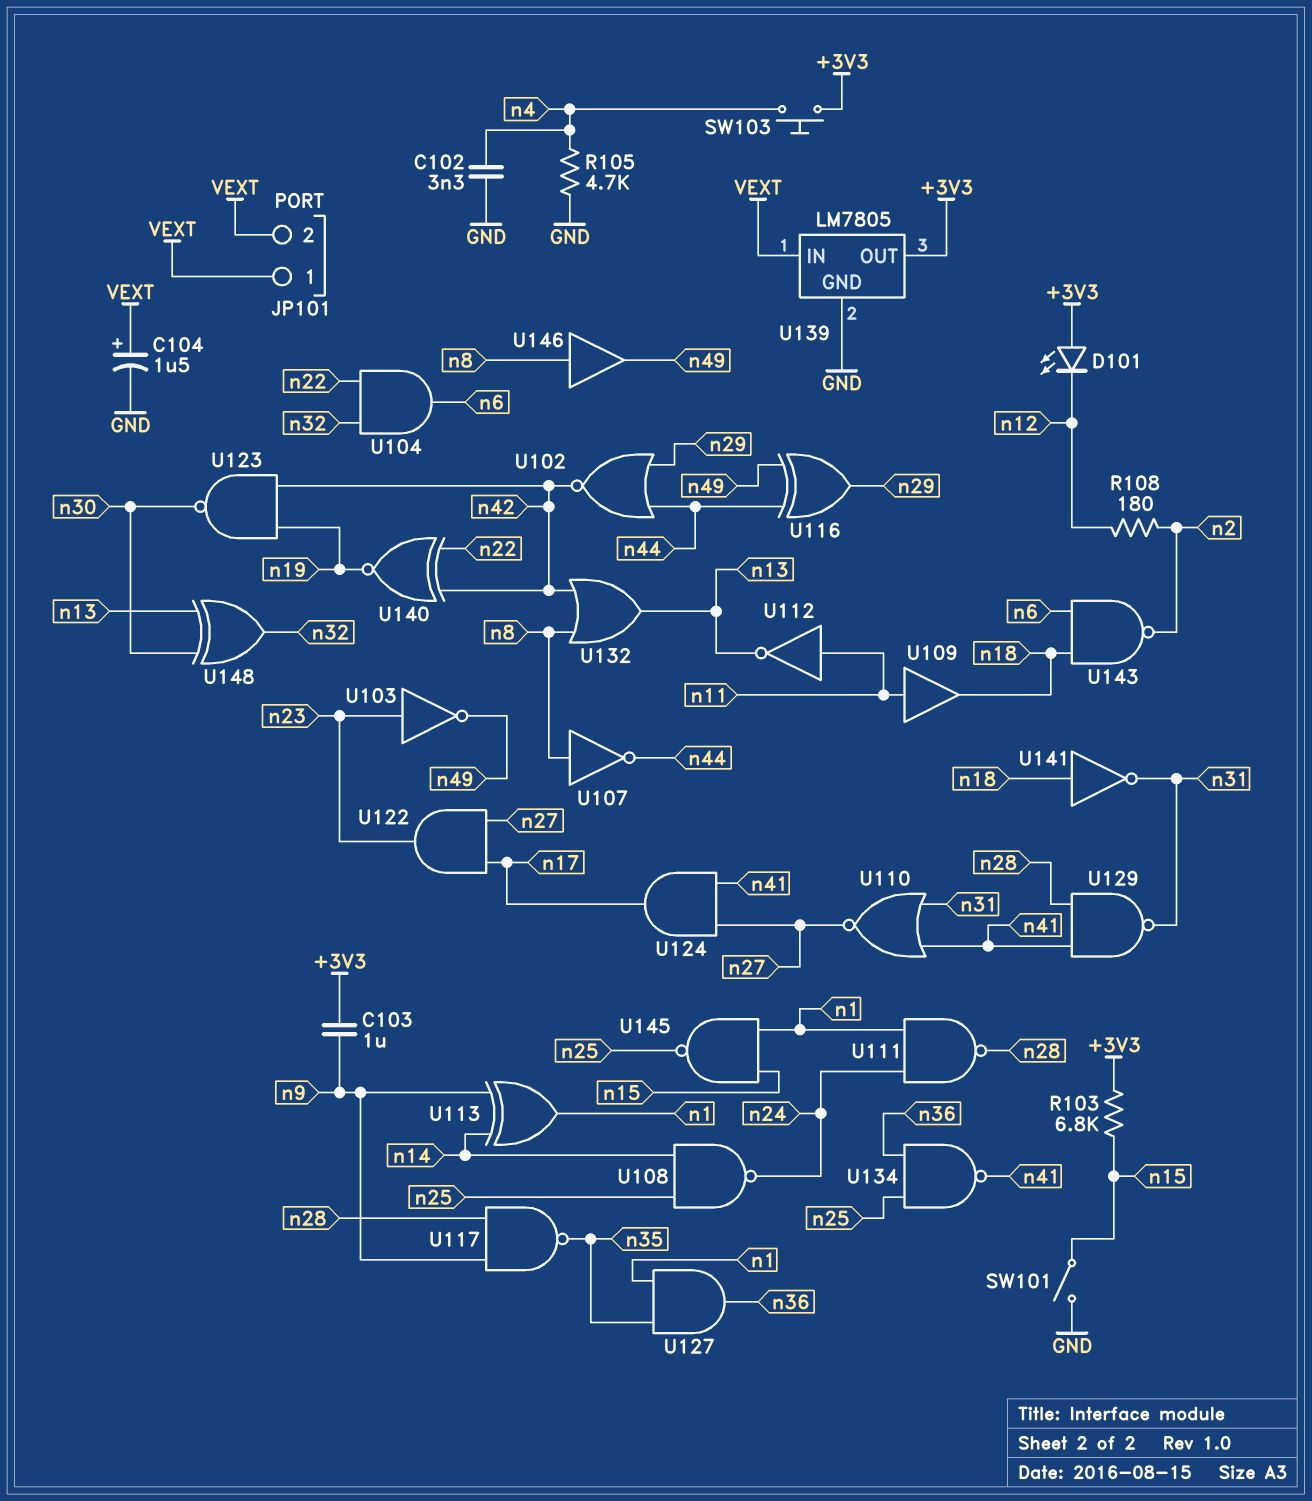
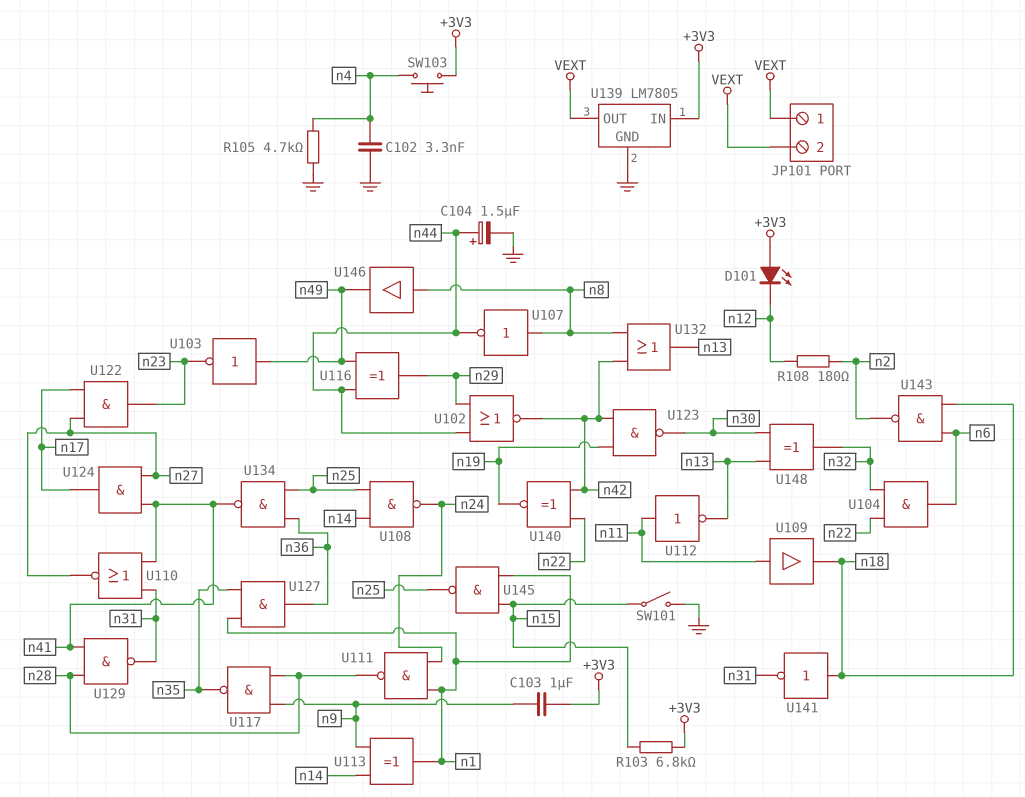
C104: 1.5uF (plus VEXT, minus GND) -> 1.5uF (plus n44, minus GND)
U103: NOT (in n23, out n49) -> NOT (in n49, out n23)
U139 pin IN: VEXT -> +3V3
U139 pin OUT: +3V3 -> VEXT

